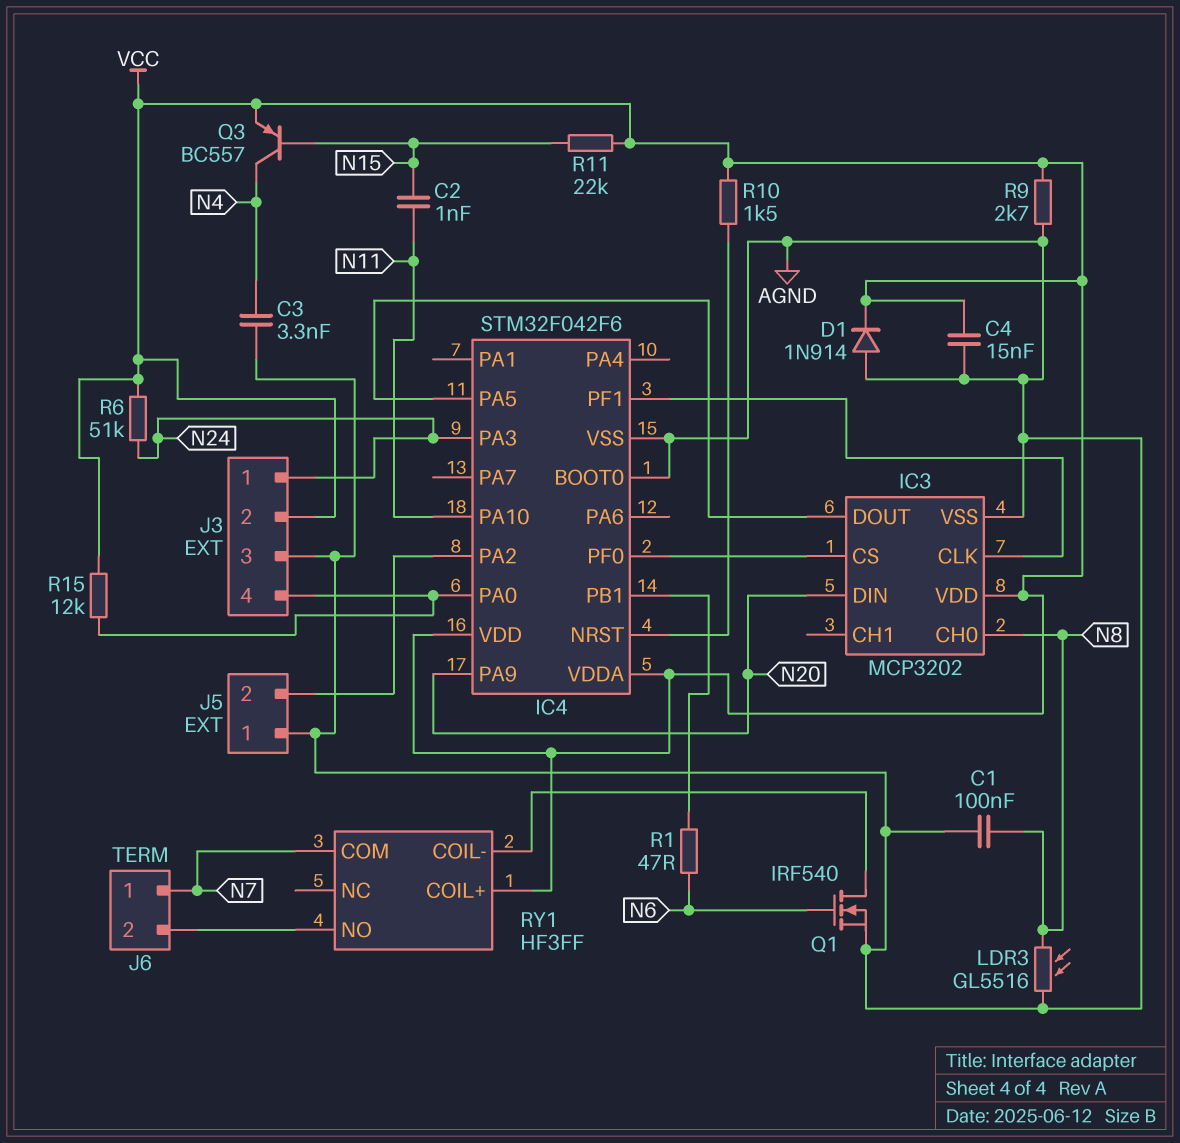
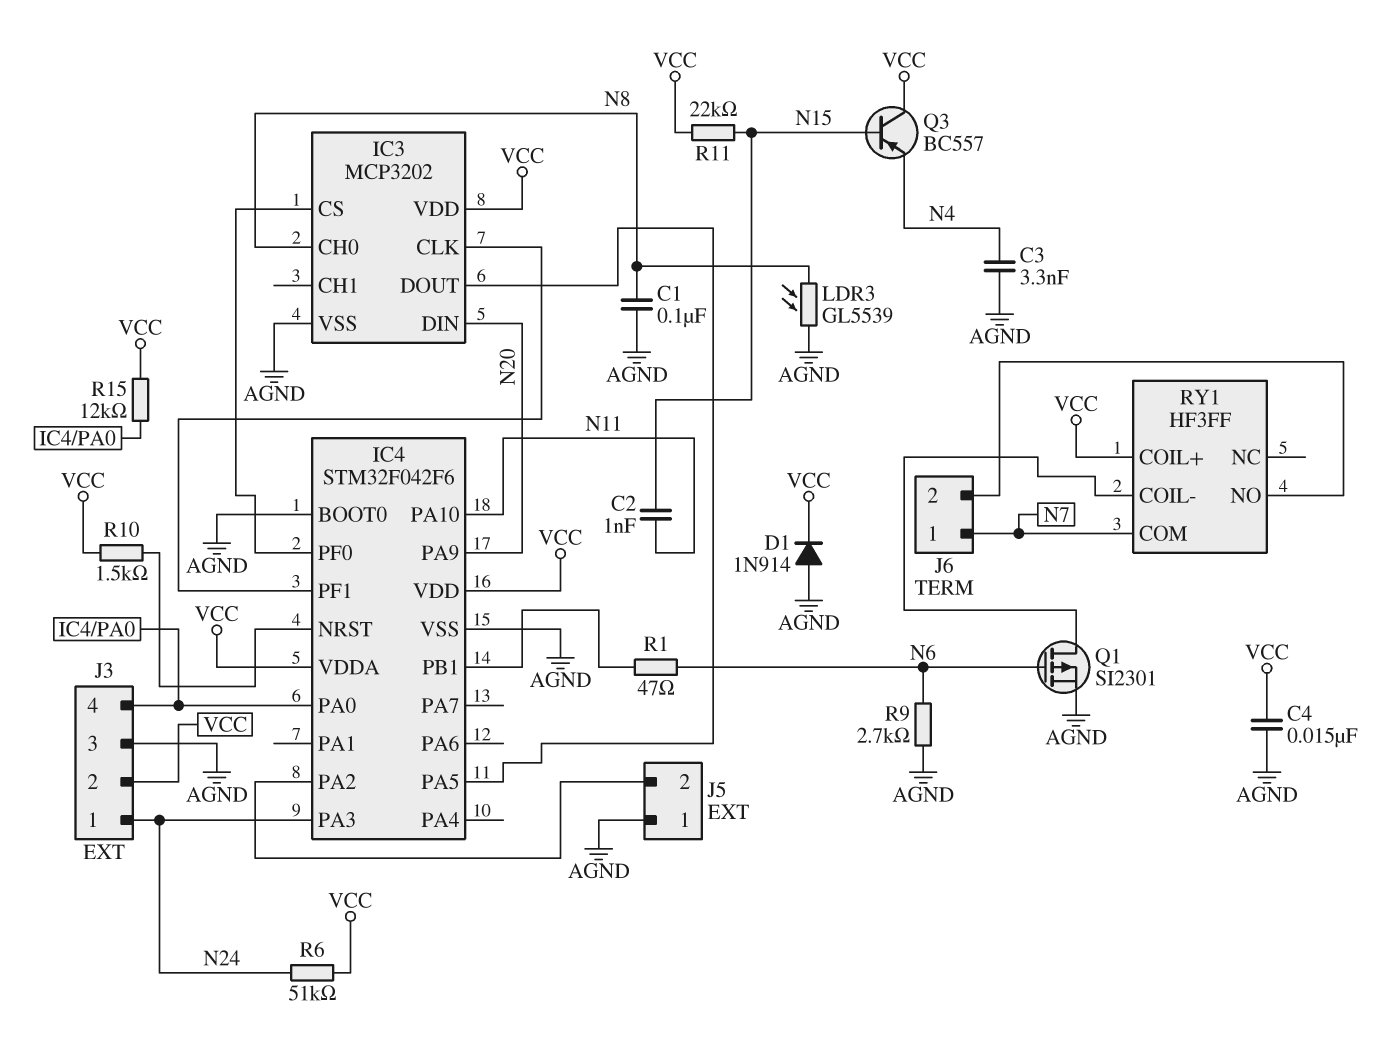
LDR3: GL5516 (AGND, N8) -> GL5539 (AGND, N8)
Q1: NMOS IRF540 (G N6, D RY1/COIL-, S AGND) -> PMOS SI2301 (G N6, D RY1/COIL-, S AGND)
Q3: PNP BC557 (B N15, C N4, E VCC) -> PNP BC557 (B N15, C VCC, E N4)
R9: 2.7k (AGND, VCC) -> 2.7k (AGND, N6)

